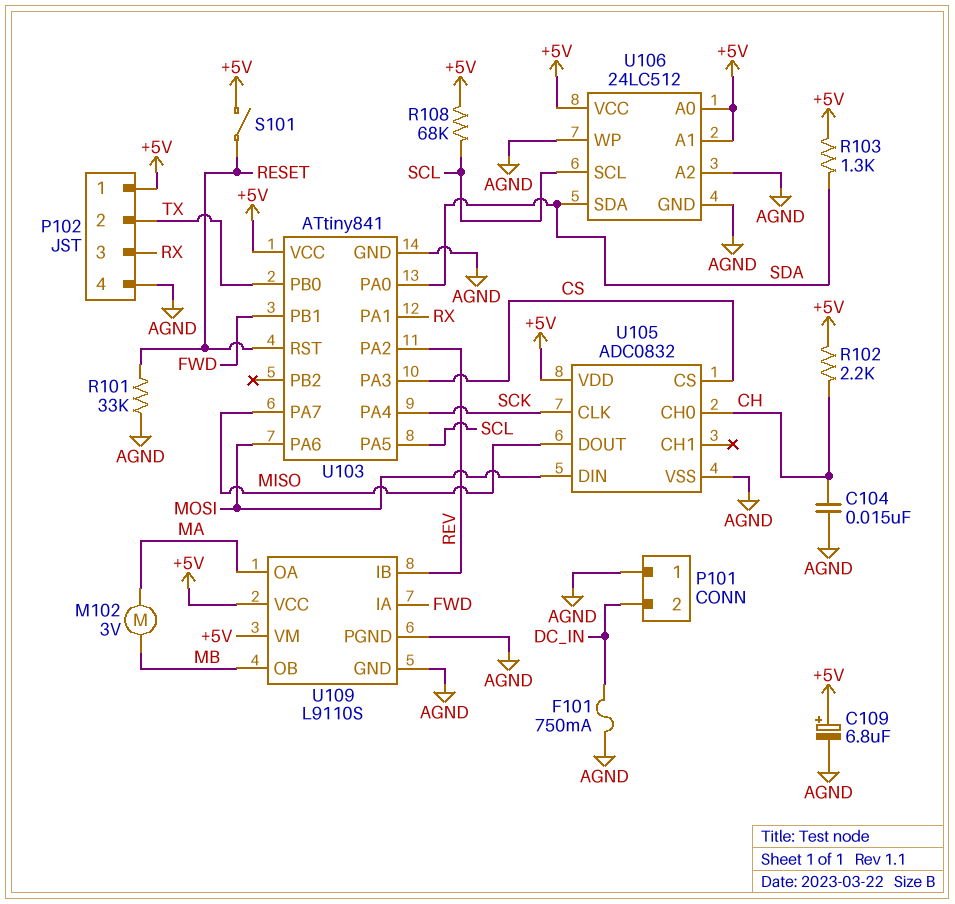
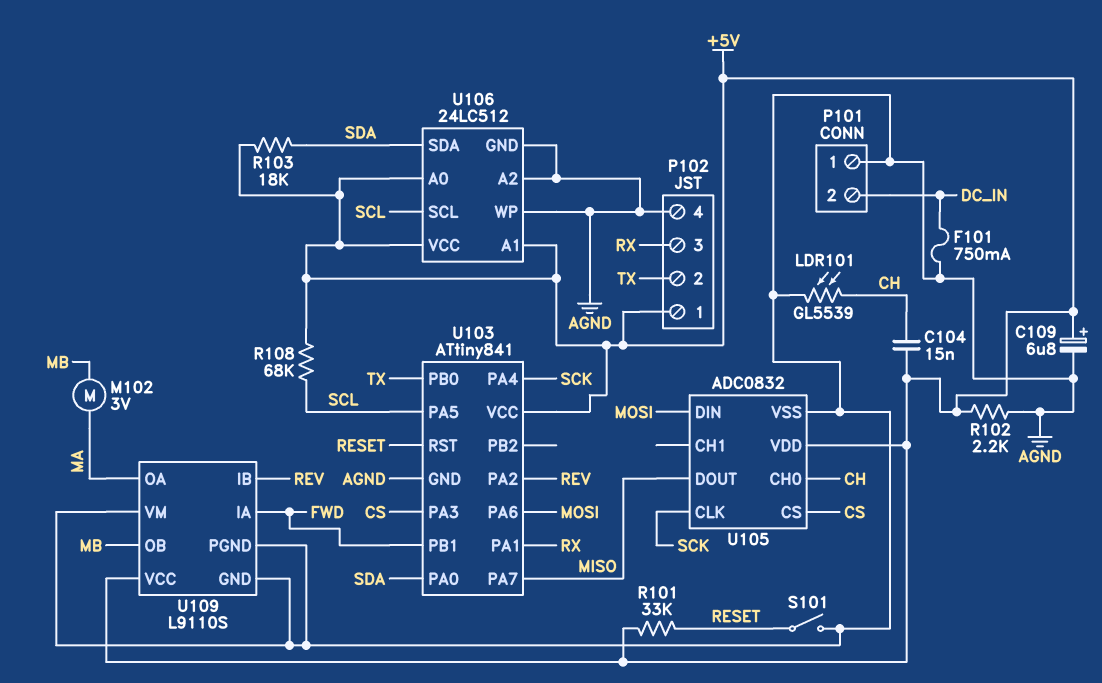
C104: 15nF (AGND, CH) -> 15nF (+5V, CH)
LDR101: none -> GL5539 (AGND, CH)
R101: 33k (AGND, RESET) -> 33k (+5V, RESET)
R102: 2.2k (+5V, CH) -> 2.2k (+5V, AGND)
R103: 1.3k (+5V, SDA) -> 18k (+5V, SDA)
S101: switch (+5V, RESET) -> switch (AGND, RESET)
U109 pin VM: +5V -> AGND

